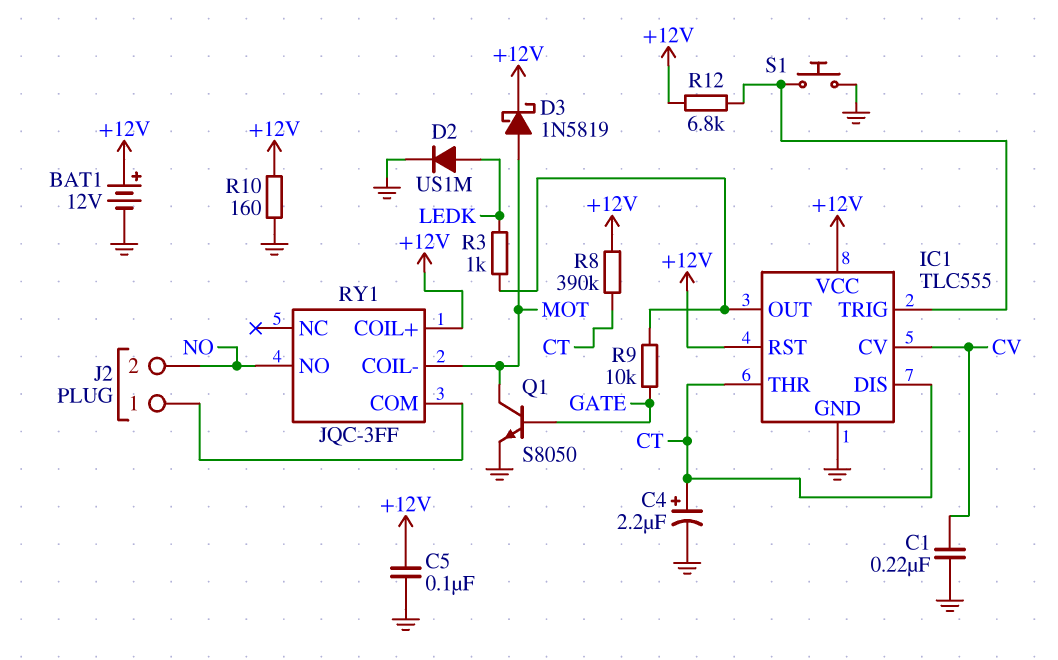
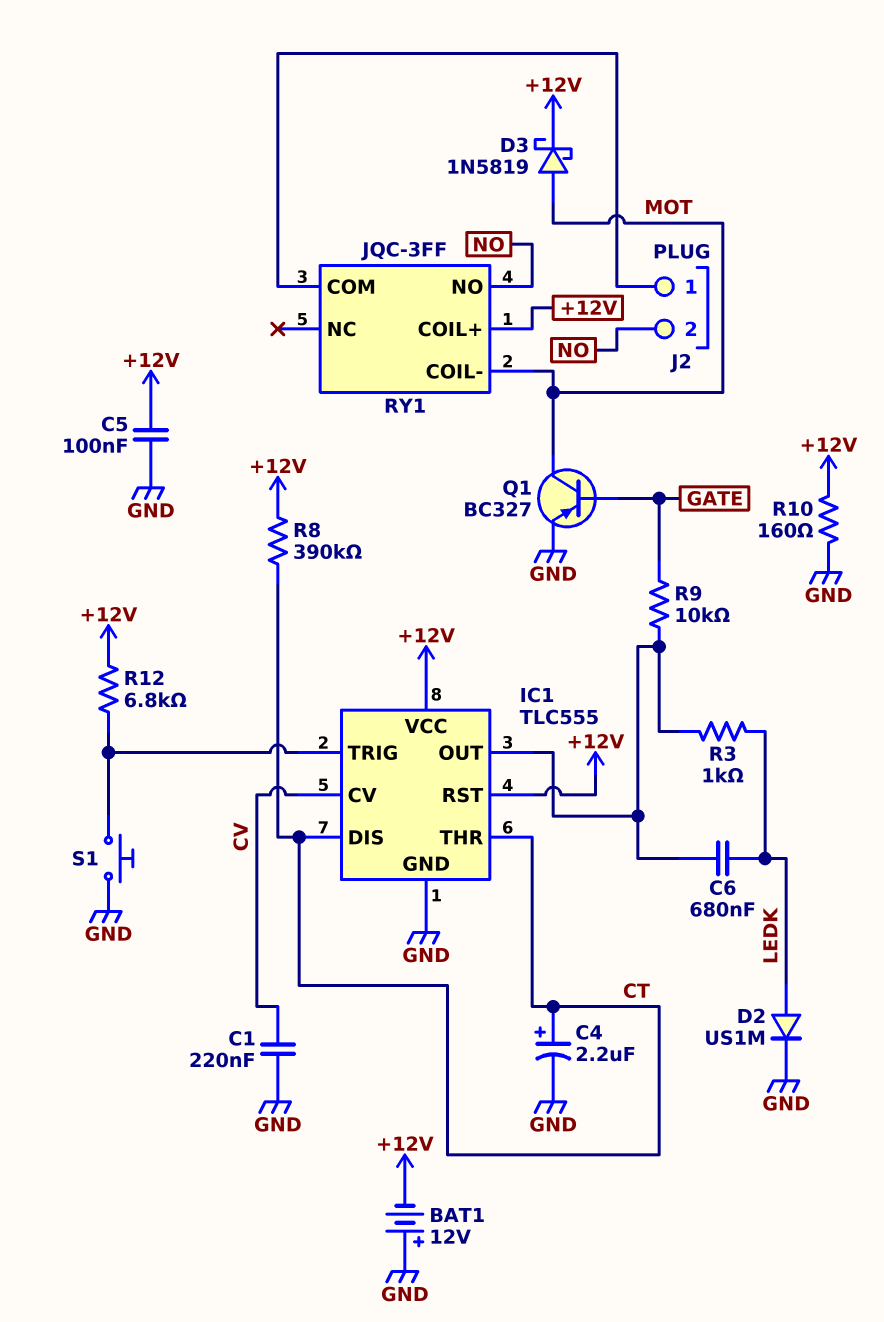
BAT1: 12V (plus +12V, minus GND) -> 12V (plus GND, minus +12V)
C6: none -> 680nF (IC1/OUT, LEDK)
Q1: NPN S8050 (B GATE, C MOT, E GND) -> PNP BC327 (B GATE, C MOT, E GND)

